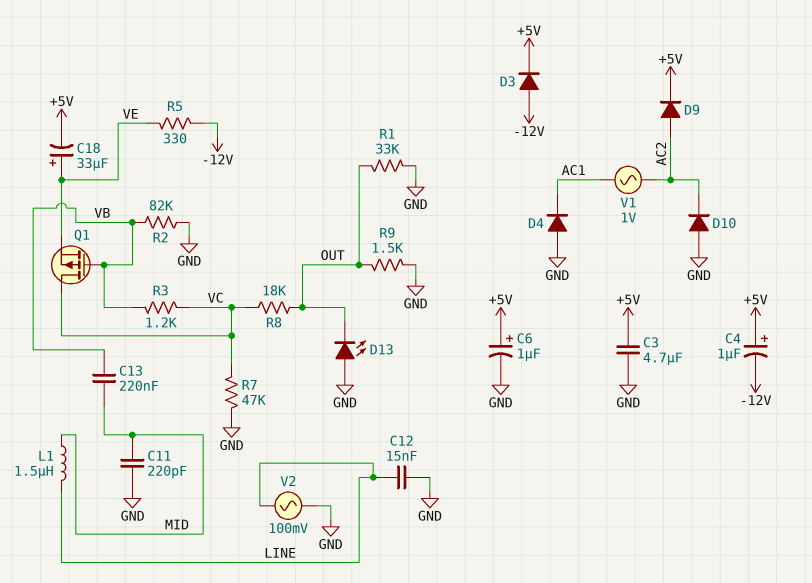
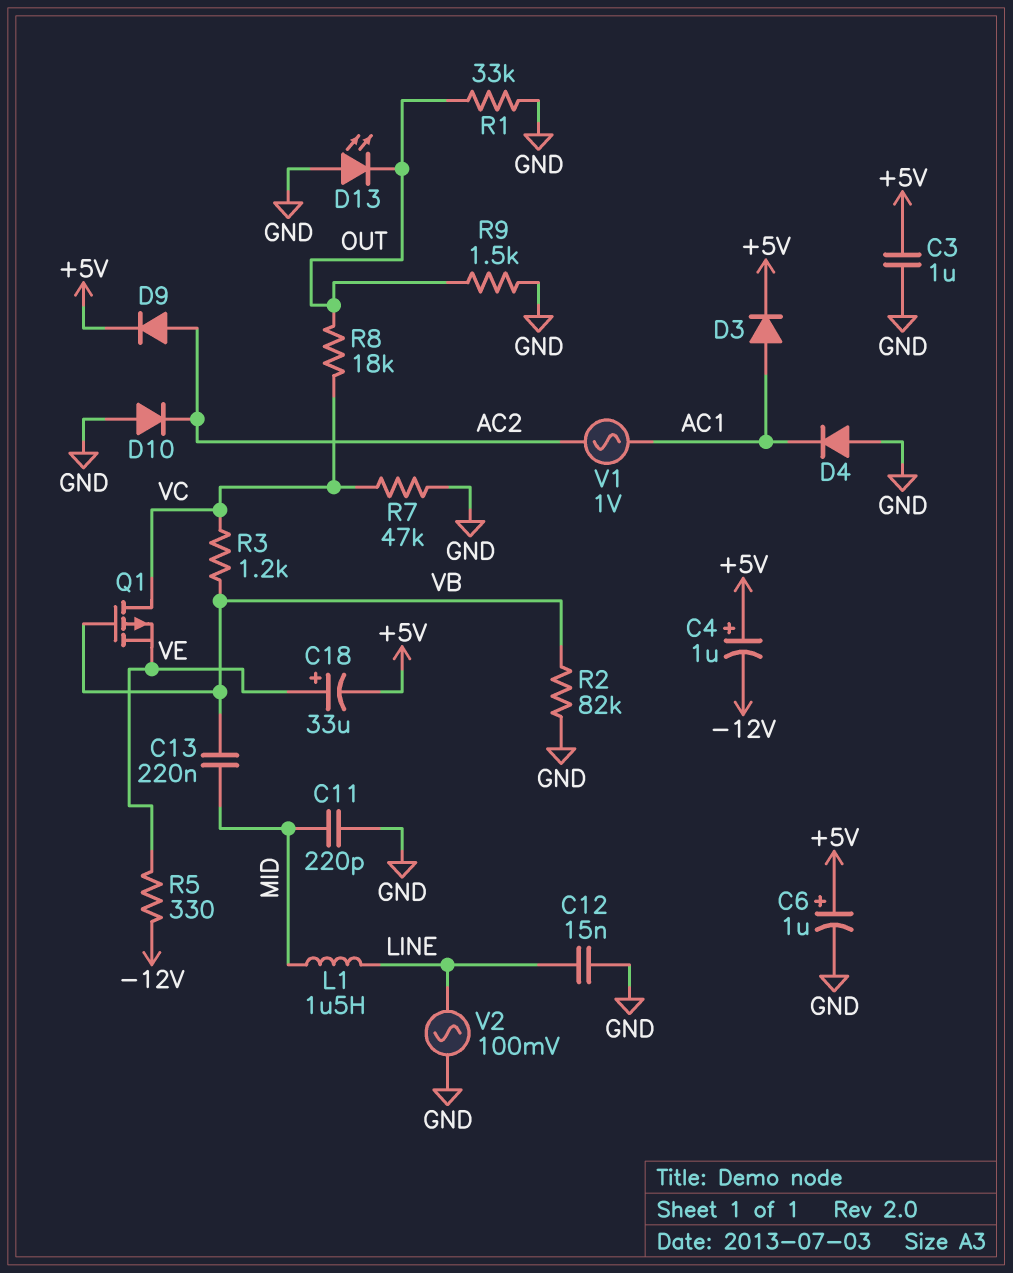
C3: 4.7uF (+5V, GND) -> 1uF (+5V, GND)
D3: diode (A -12V, K +5V) -> diode (A AC1, K +5V)

